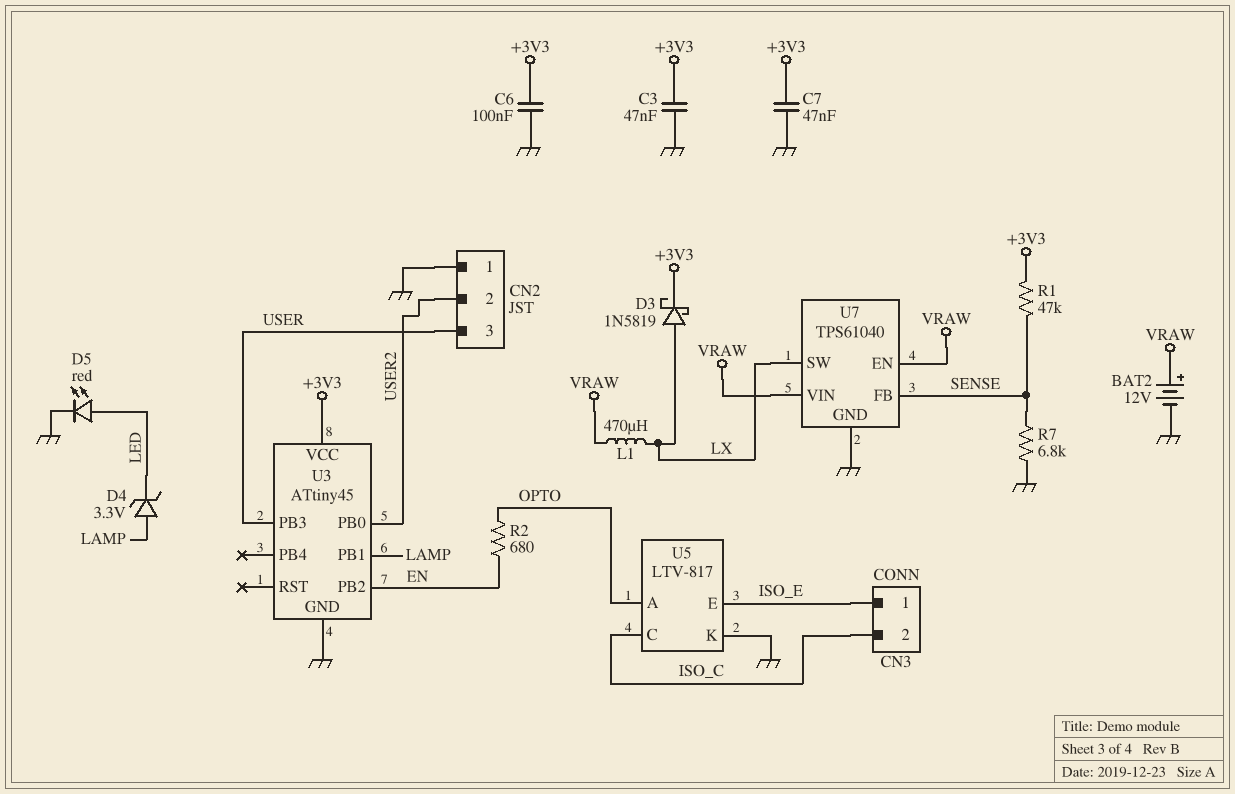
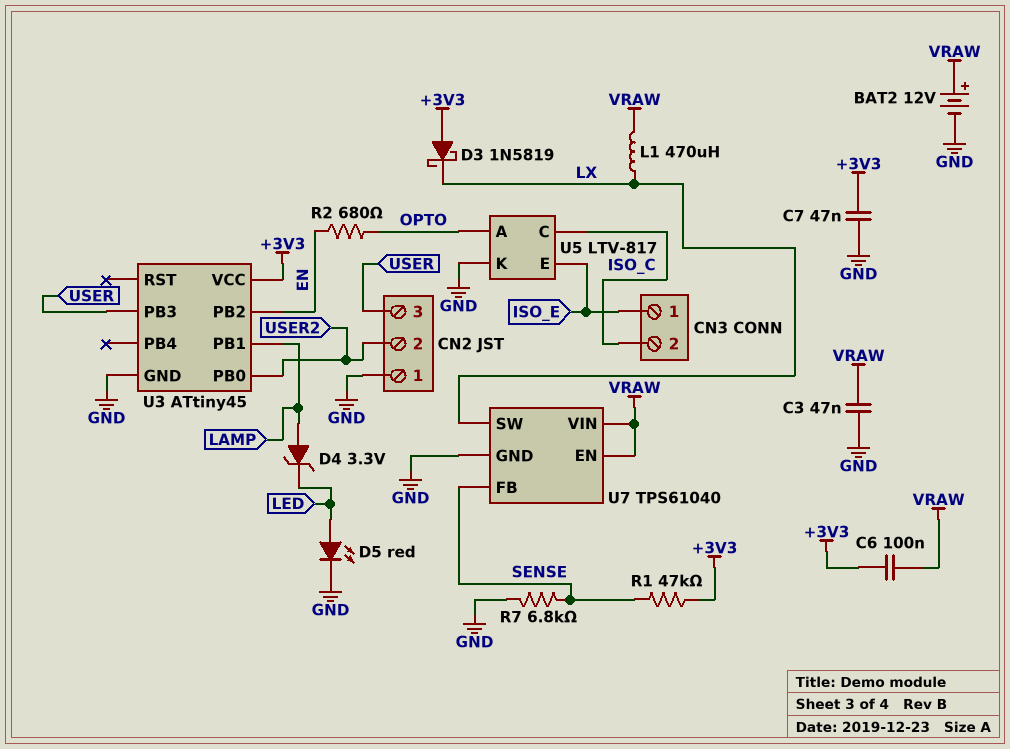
C3: 47nF (+3V3, GND) -> 47nF (GND, VRAW)
C6: 100nF (+3V3, GND) -> 100nF (+3V3, VRAW)
D3: schottky 1N5819 (A LX, K +3V3) -> schottky 1N5819 (A +3V3, K LX)

